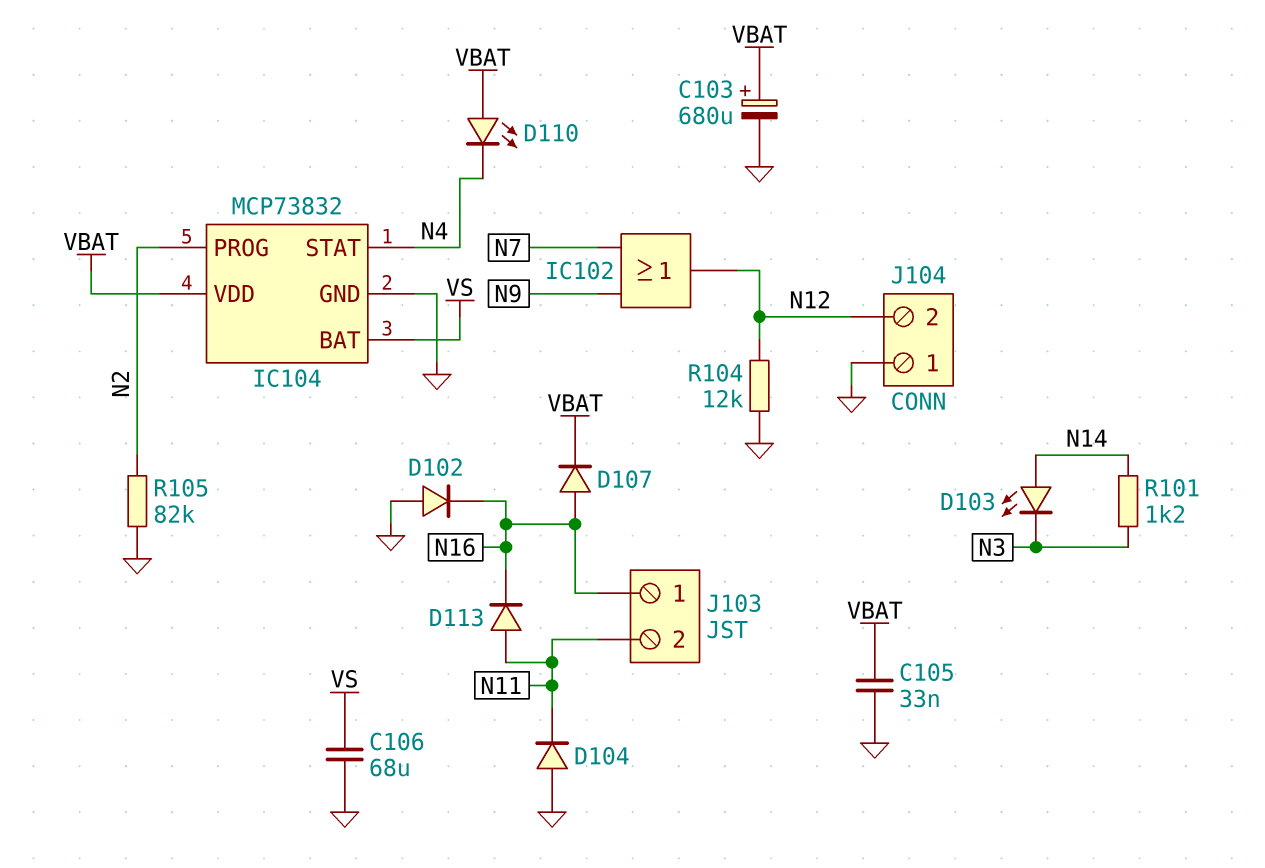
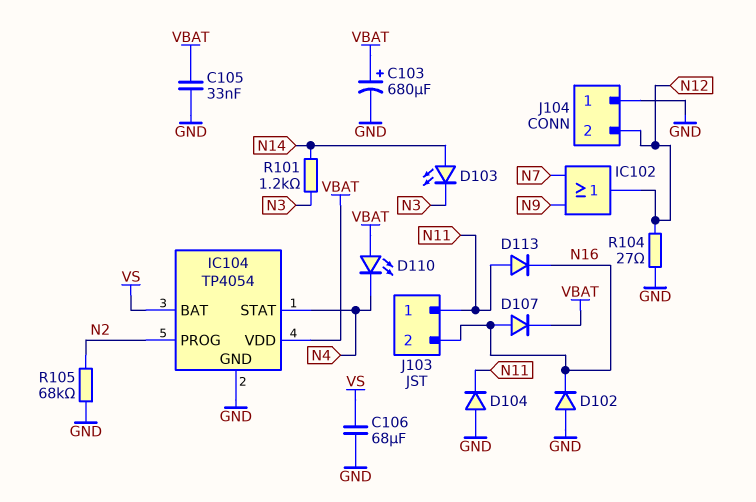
IC104: MCP73832 -> TP4054
J103 pin 1: N16 -> N11
J103 pin 2: N11 -> N16
R104: 12k (GND, N12) -> 27 (GND, N12)
R105: 82k (GND, N2) -> 68k (GND, N2)

